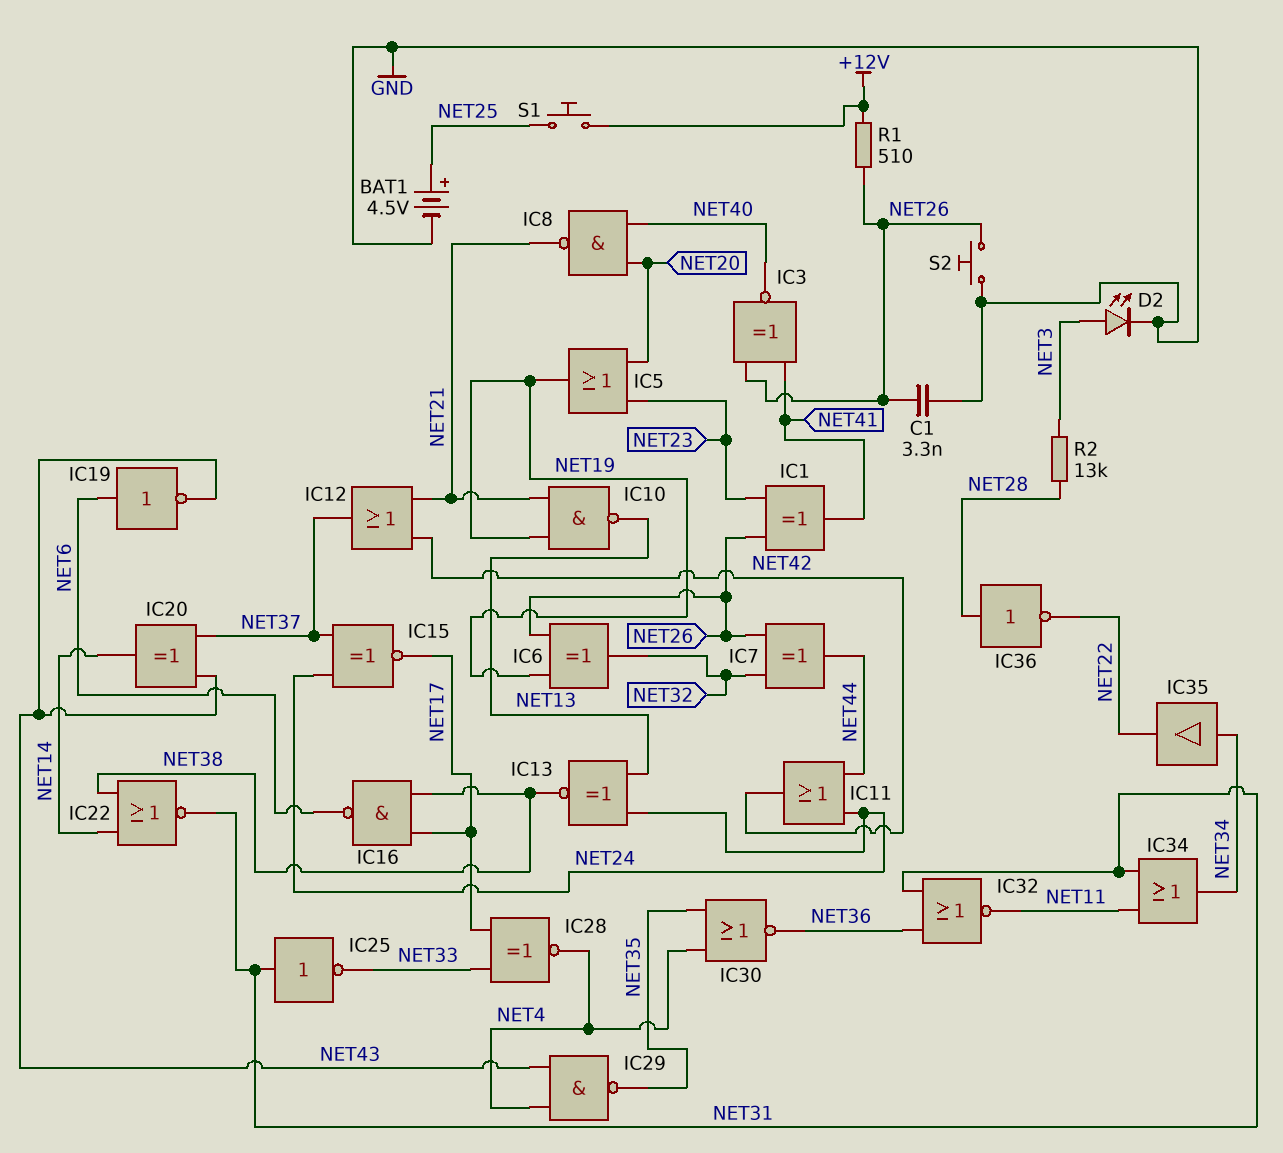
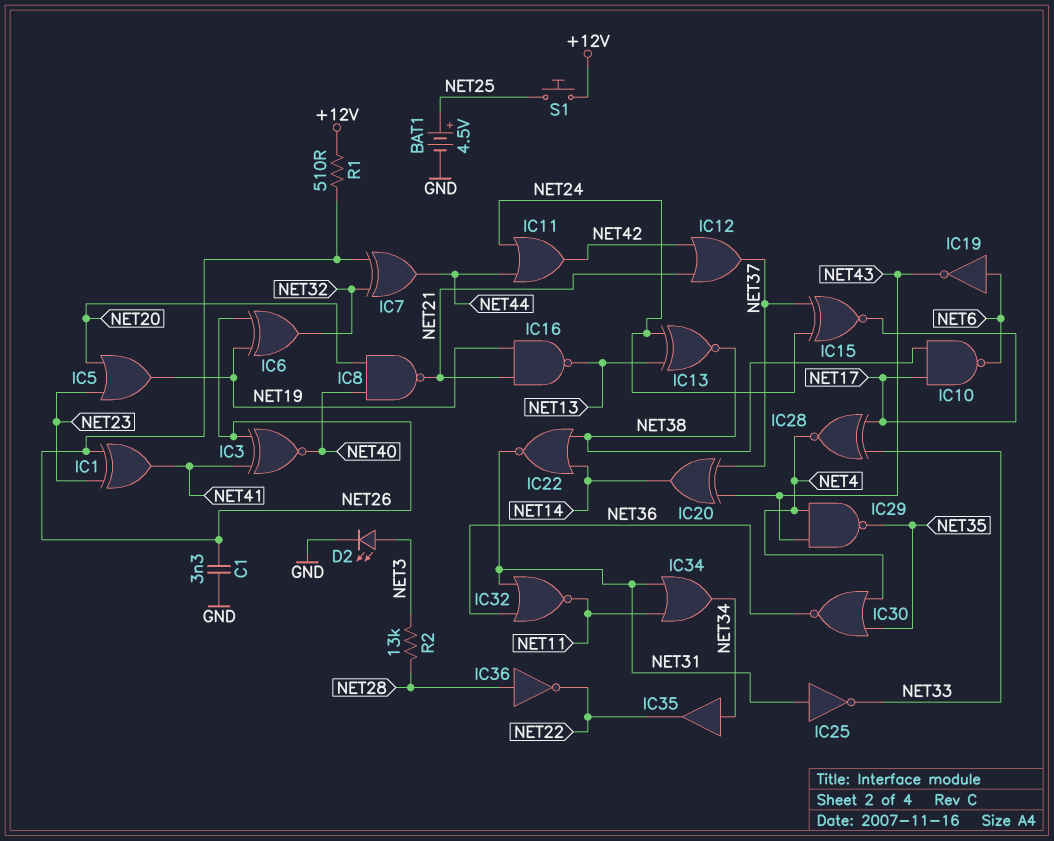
IC10: NAND (in NET19, in NET21, out NET13) -> NAND (in NET17, in NET38, out NET6)
IC16: NAND (in NET17, in NET38, out NET6) -> NAND (in NET19, in NET21, out NET13)
S2: button (GND, NET26) -> none

